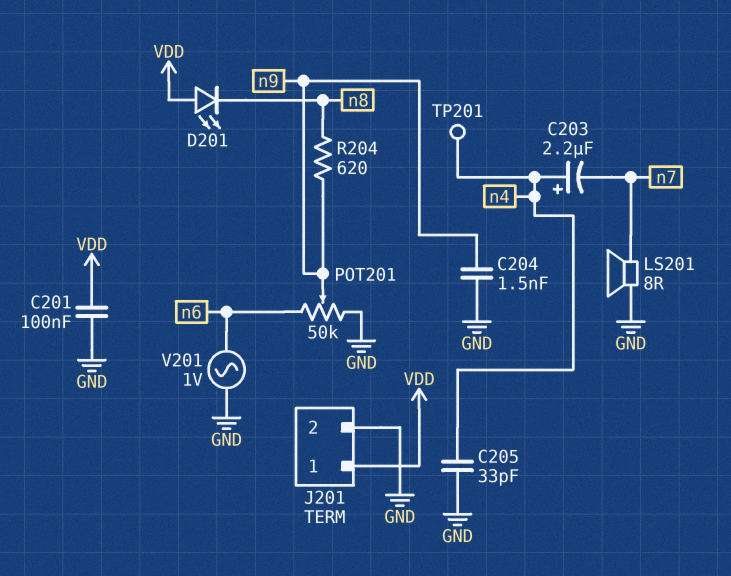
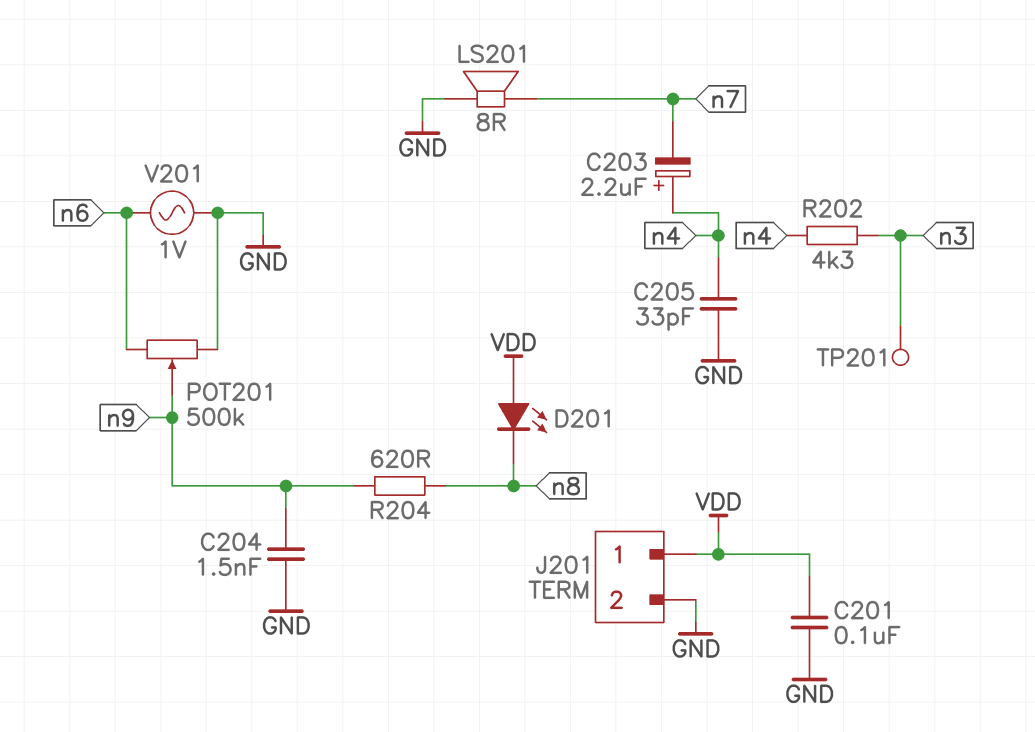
POT201: 50k (GND, n6, wiper n9) -> 500k (GND, n6, wiper n9)
R202: none -> 4.3k (n3, n4)
TP201: test point (n4) -> test point (n3)

